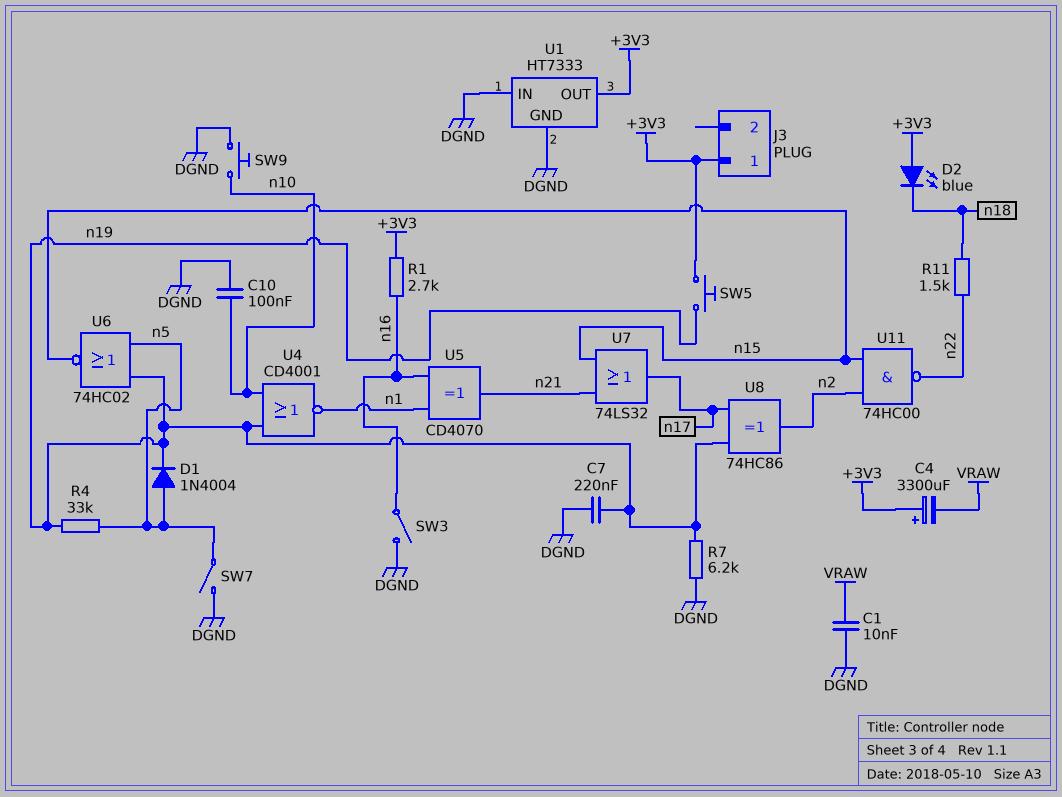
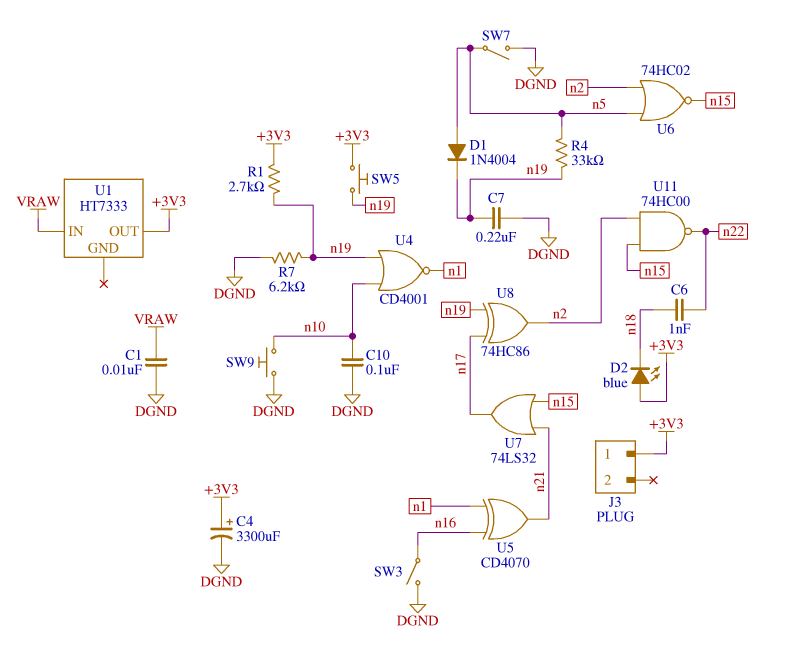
C4: 3300uF (plus +3V3, minus VRAW) -> 3300uF (plus +3V3, minus DGND)
C6: none -> 1nF (n18, n22)
R1: 2.7k (+3V3, n16) -> 2.7k (+3V3, n19)
R11: 1.5k (n18, n22) -> none
U1 pin GND: DGND -> none
U1 pin IN: DGND -> VRAW
U6: NOR 74HC02 (in n5, in n19, out n15) -> NOR 74HC02 (in n2, in n5, out n15)

